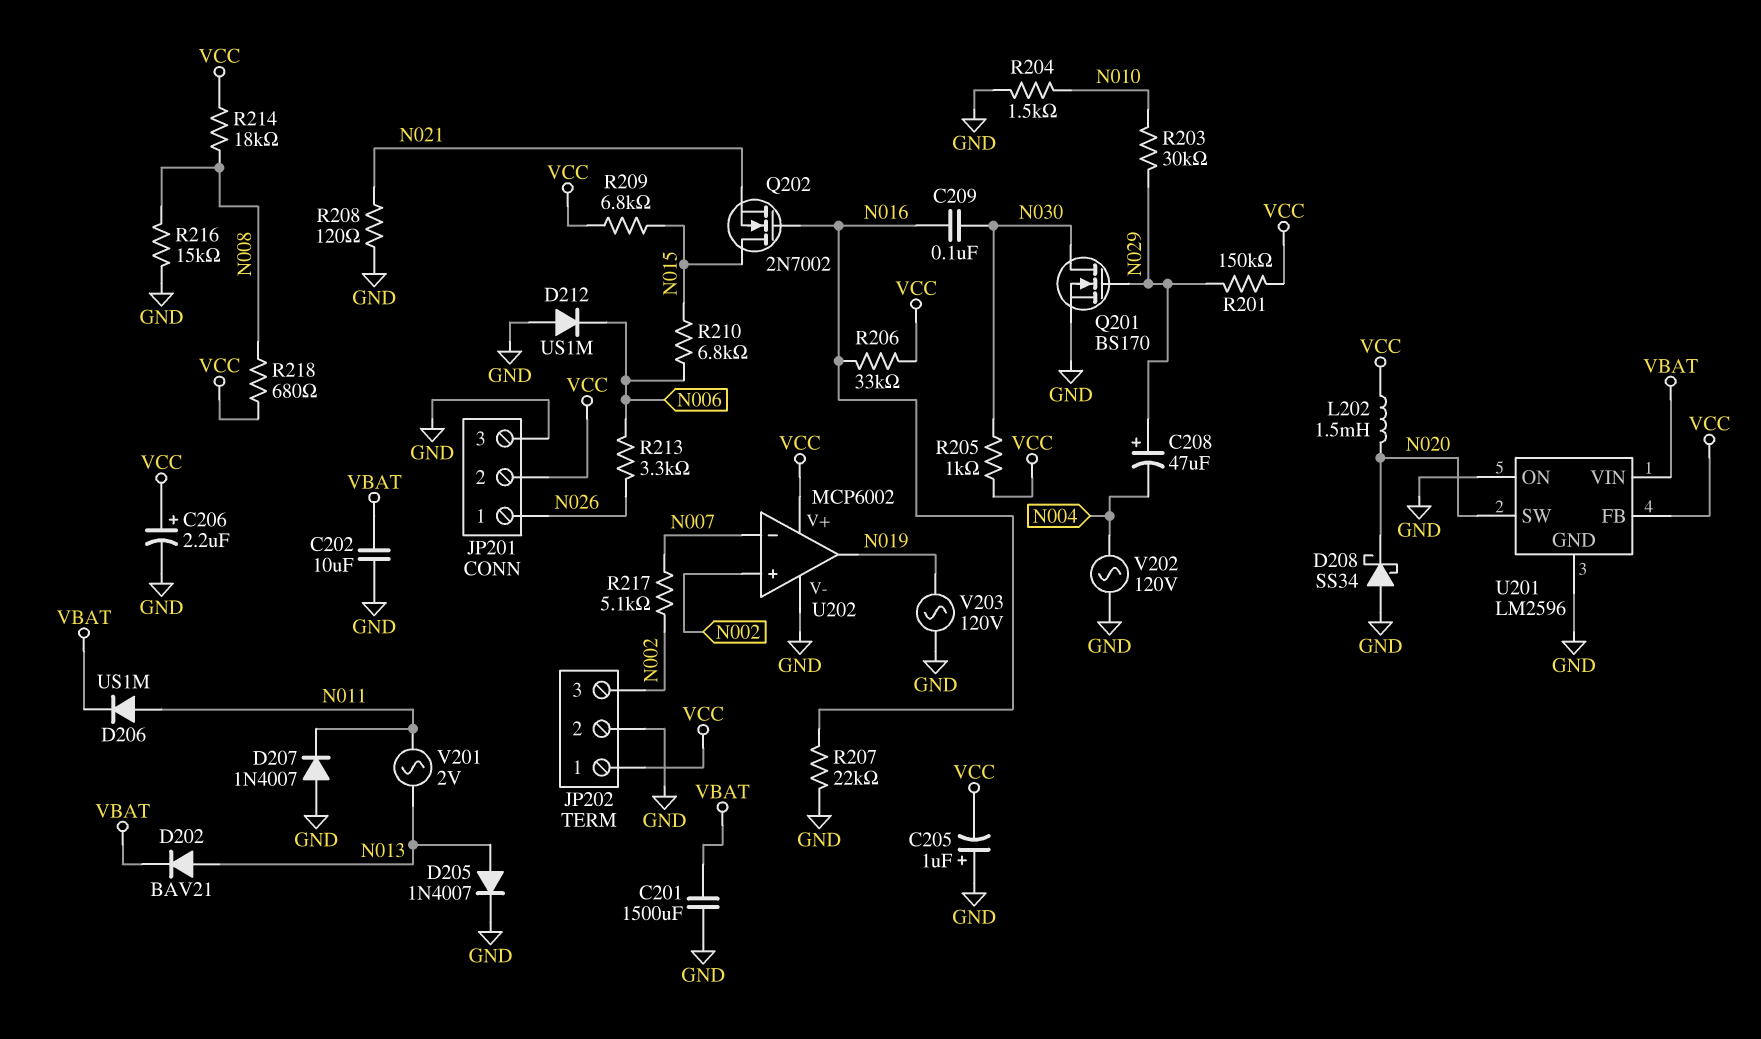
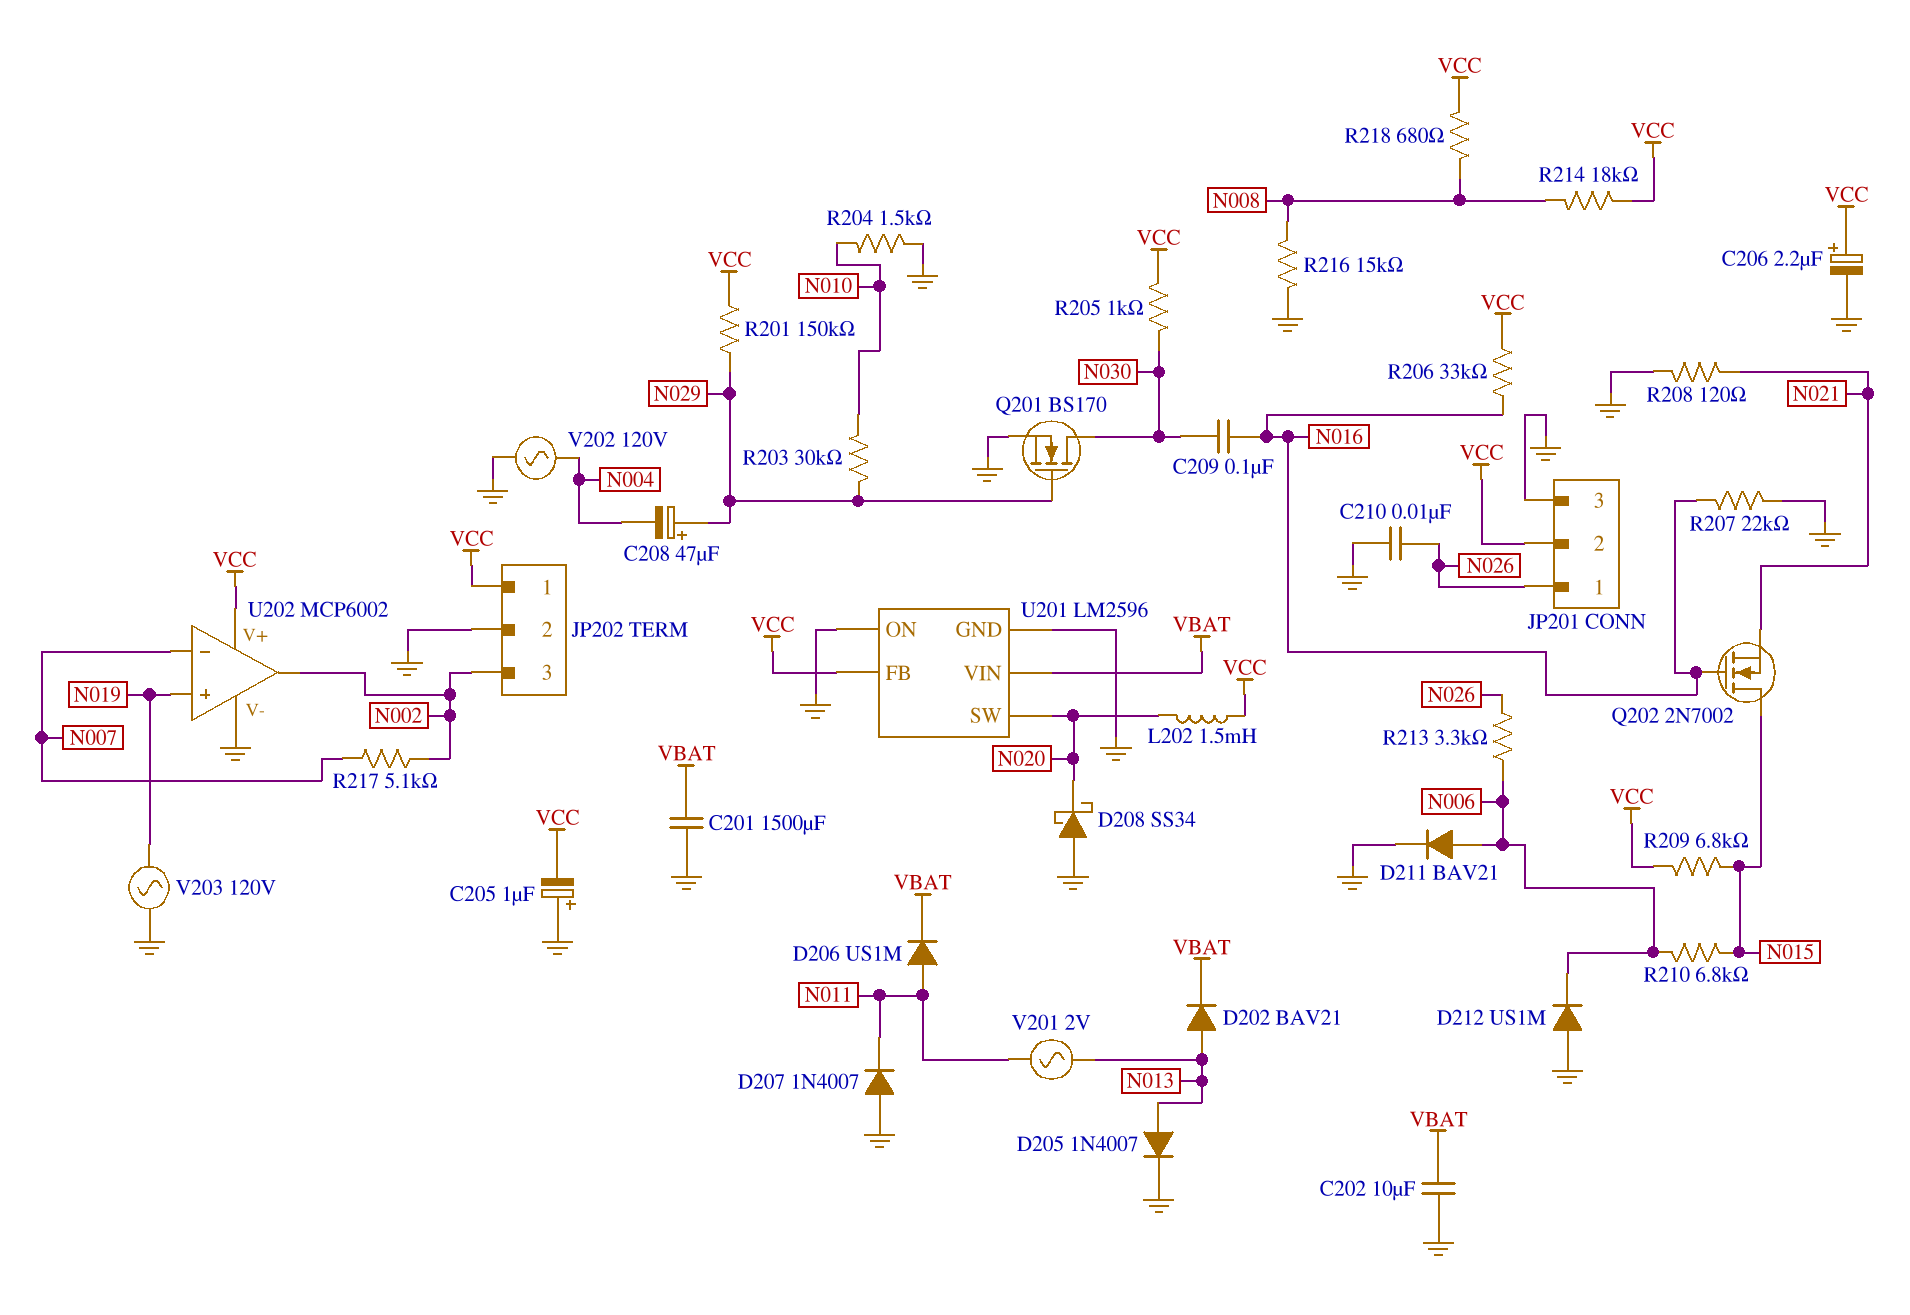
C210: none -> 10nF (GND, N026)
D211: none -> diode BAV21 (A N006, K GND)
U202 pin in+: N002 -> N019
U202 pin out: N019 -> N002

